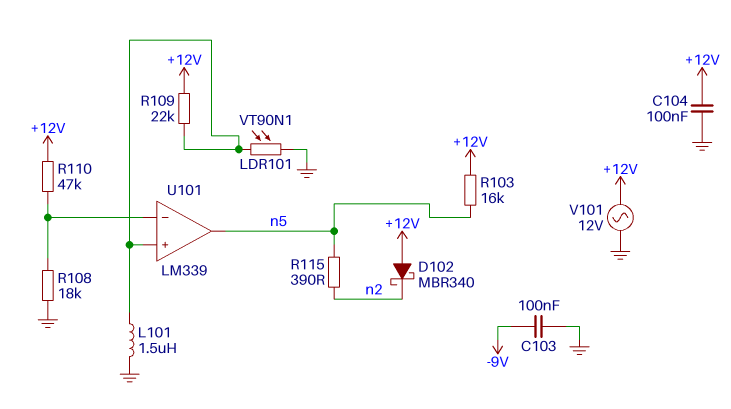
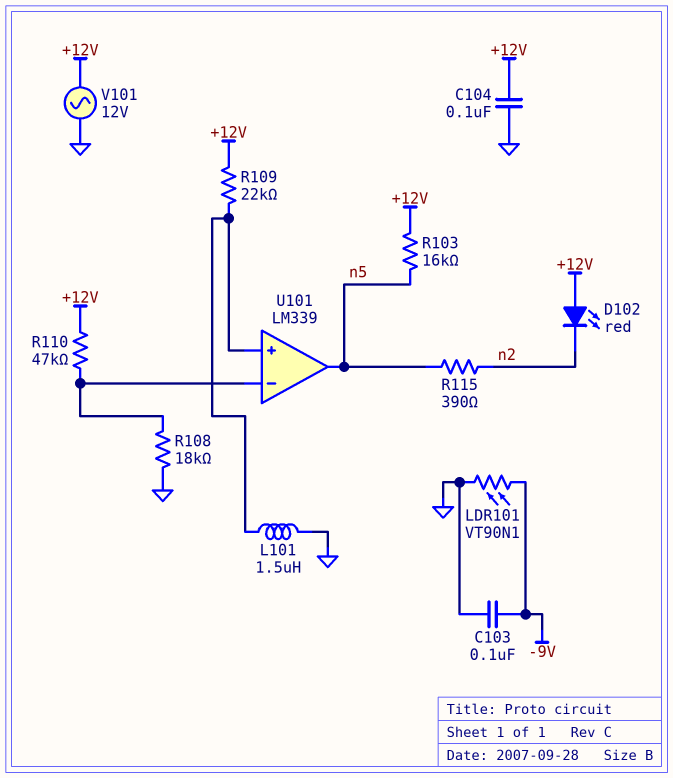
D102: schottky MBR340 (A +12V, K n2) -> LED red (A +12V, K n2)
LDR101: VT90N1 (GND, U101/in+) -> VT90N1 (-9V, GND)

